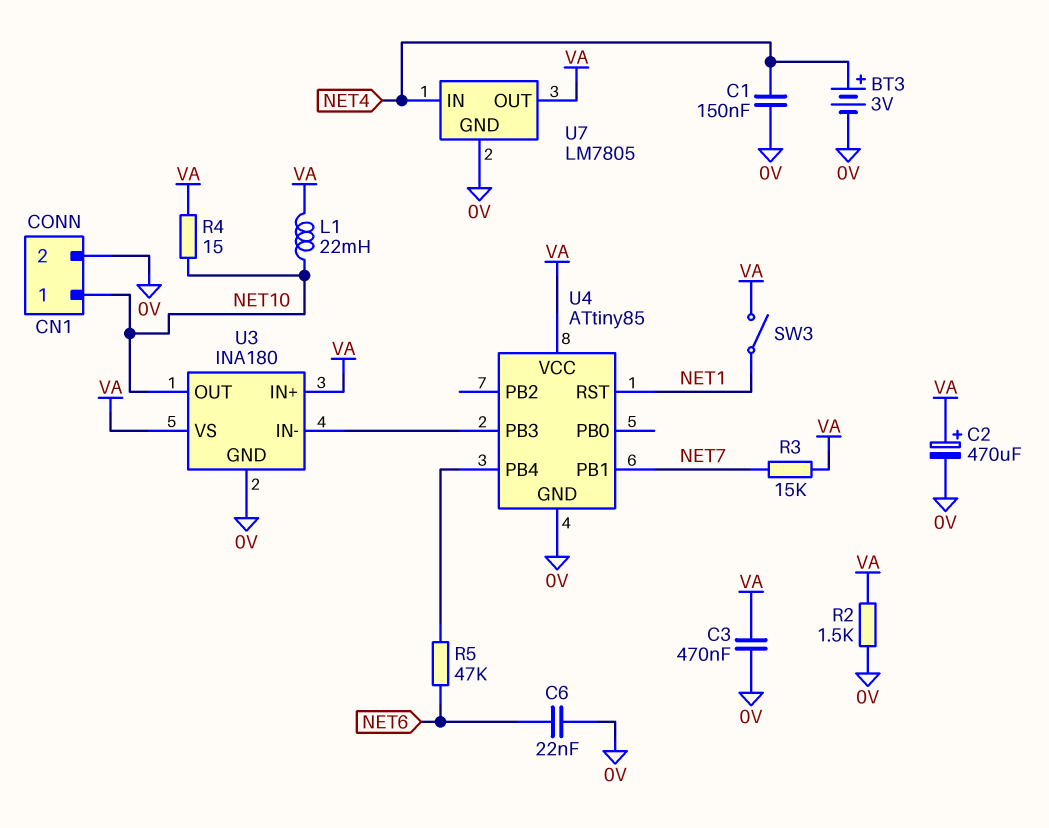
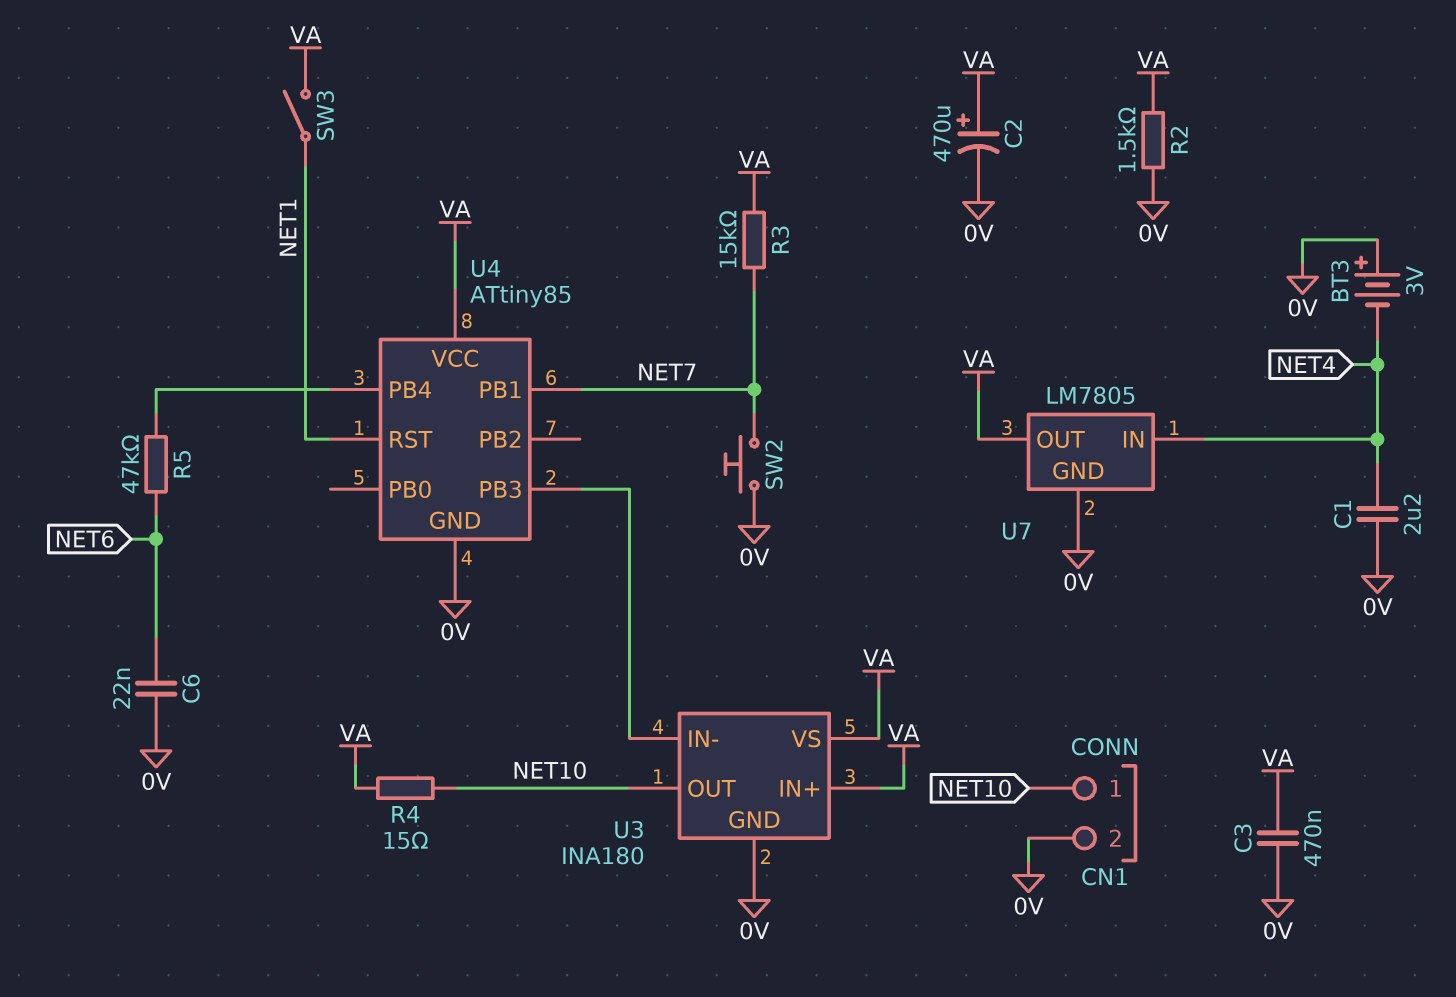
BT3: 3V (plus NET4, minus 0V) -> 3V (plus 0V, minus NET4)
C1: 150nF (0V, NET4) -> 2.2uF (0V, NET4)
L1: 22mH (NET10, VA) -> none
SW2: none -> button (0V, NET7)

